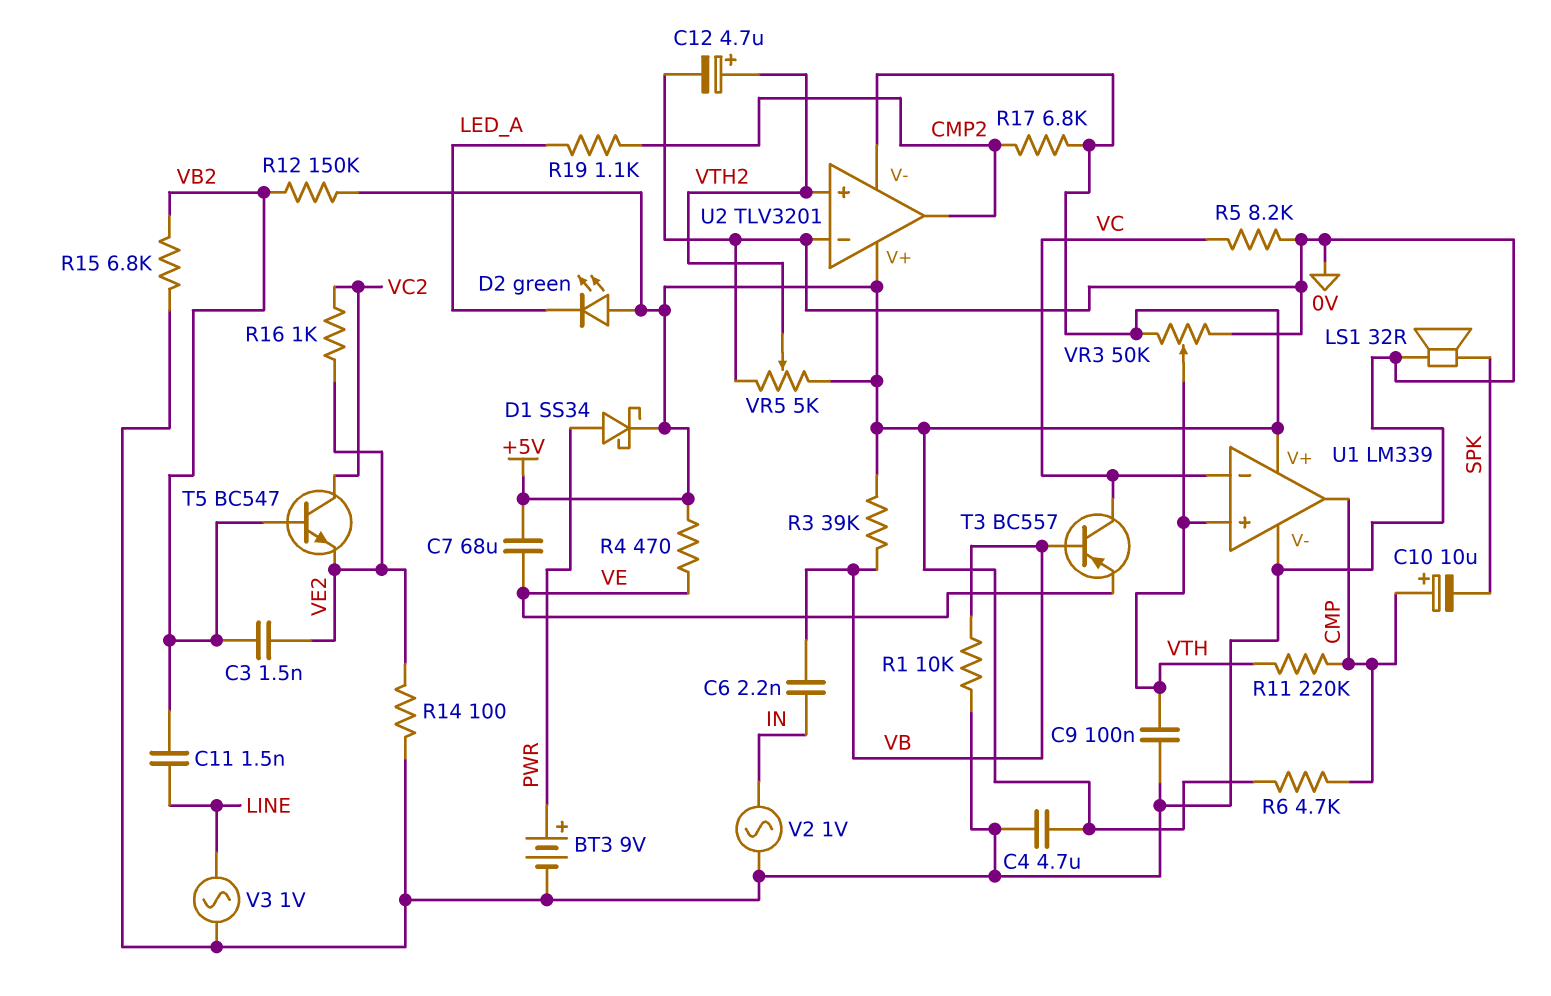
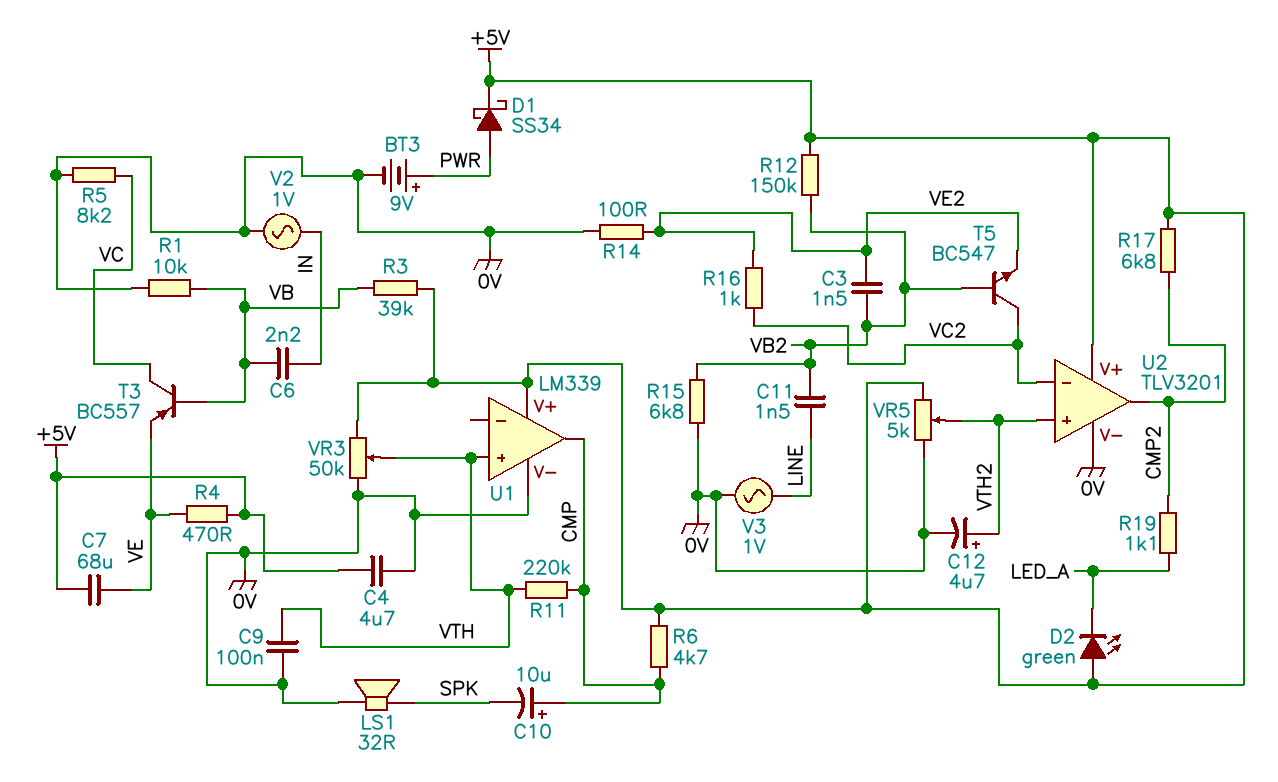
U1 pin in-: VC -> none
U2 pin V-: +5V -> 0V
U2 pin in-: 0V -> VC2

